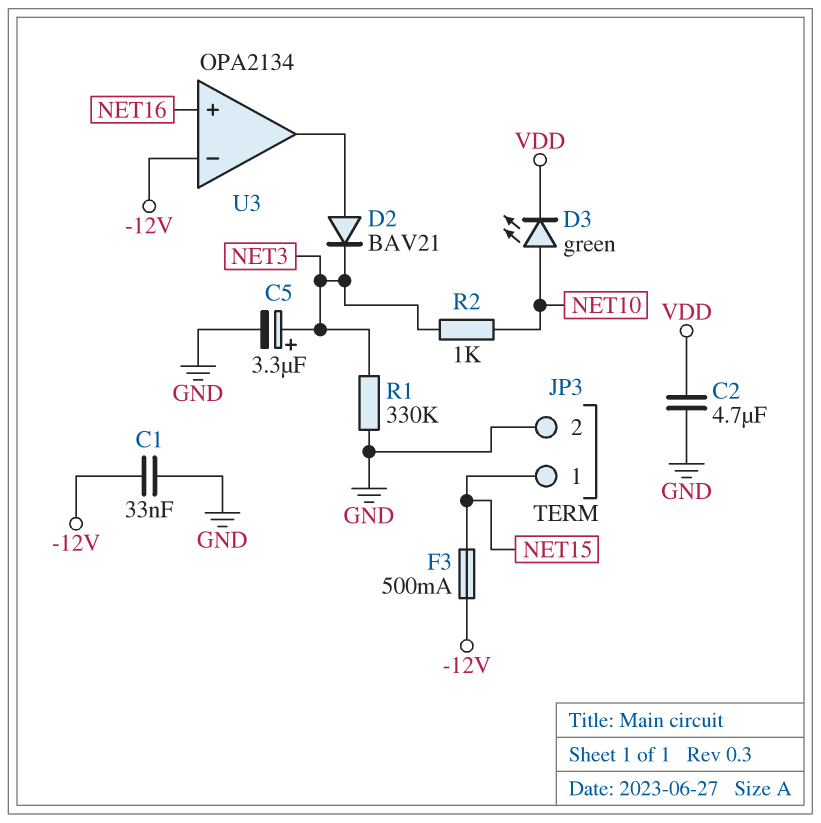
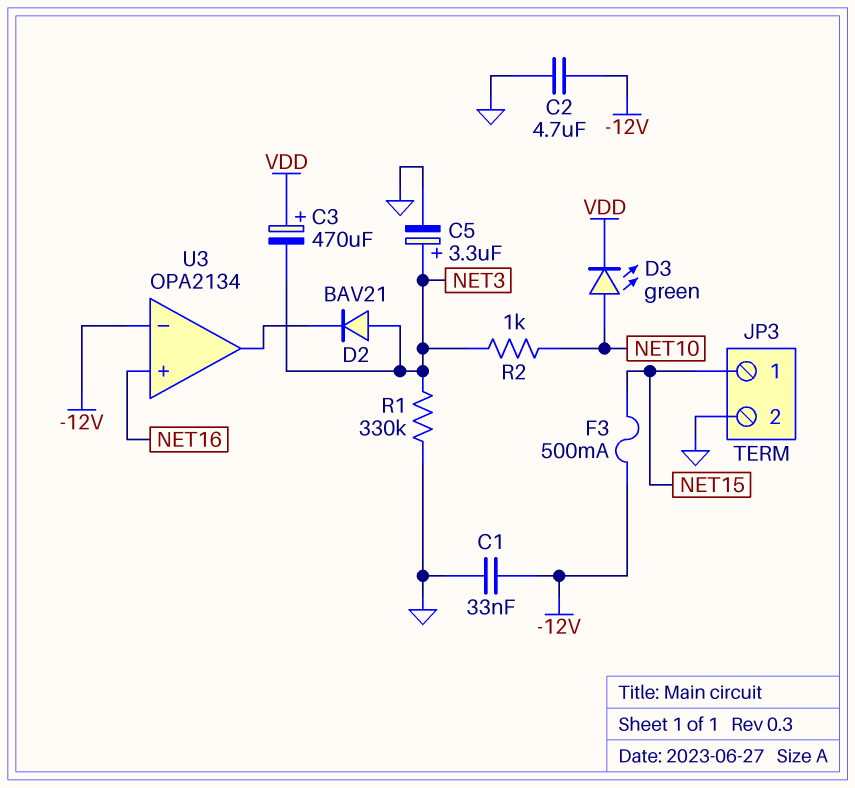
C2: 4.7uF (GND, VDD) -> 4.7uF (-12V, GND)
C3: none -> 470uF (plus VDD, minus NET3)
D2: diode BAV21 (A U3/out, K NET3) -> diode BAV21 (A NET3, K U3/out)

